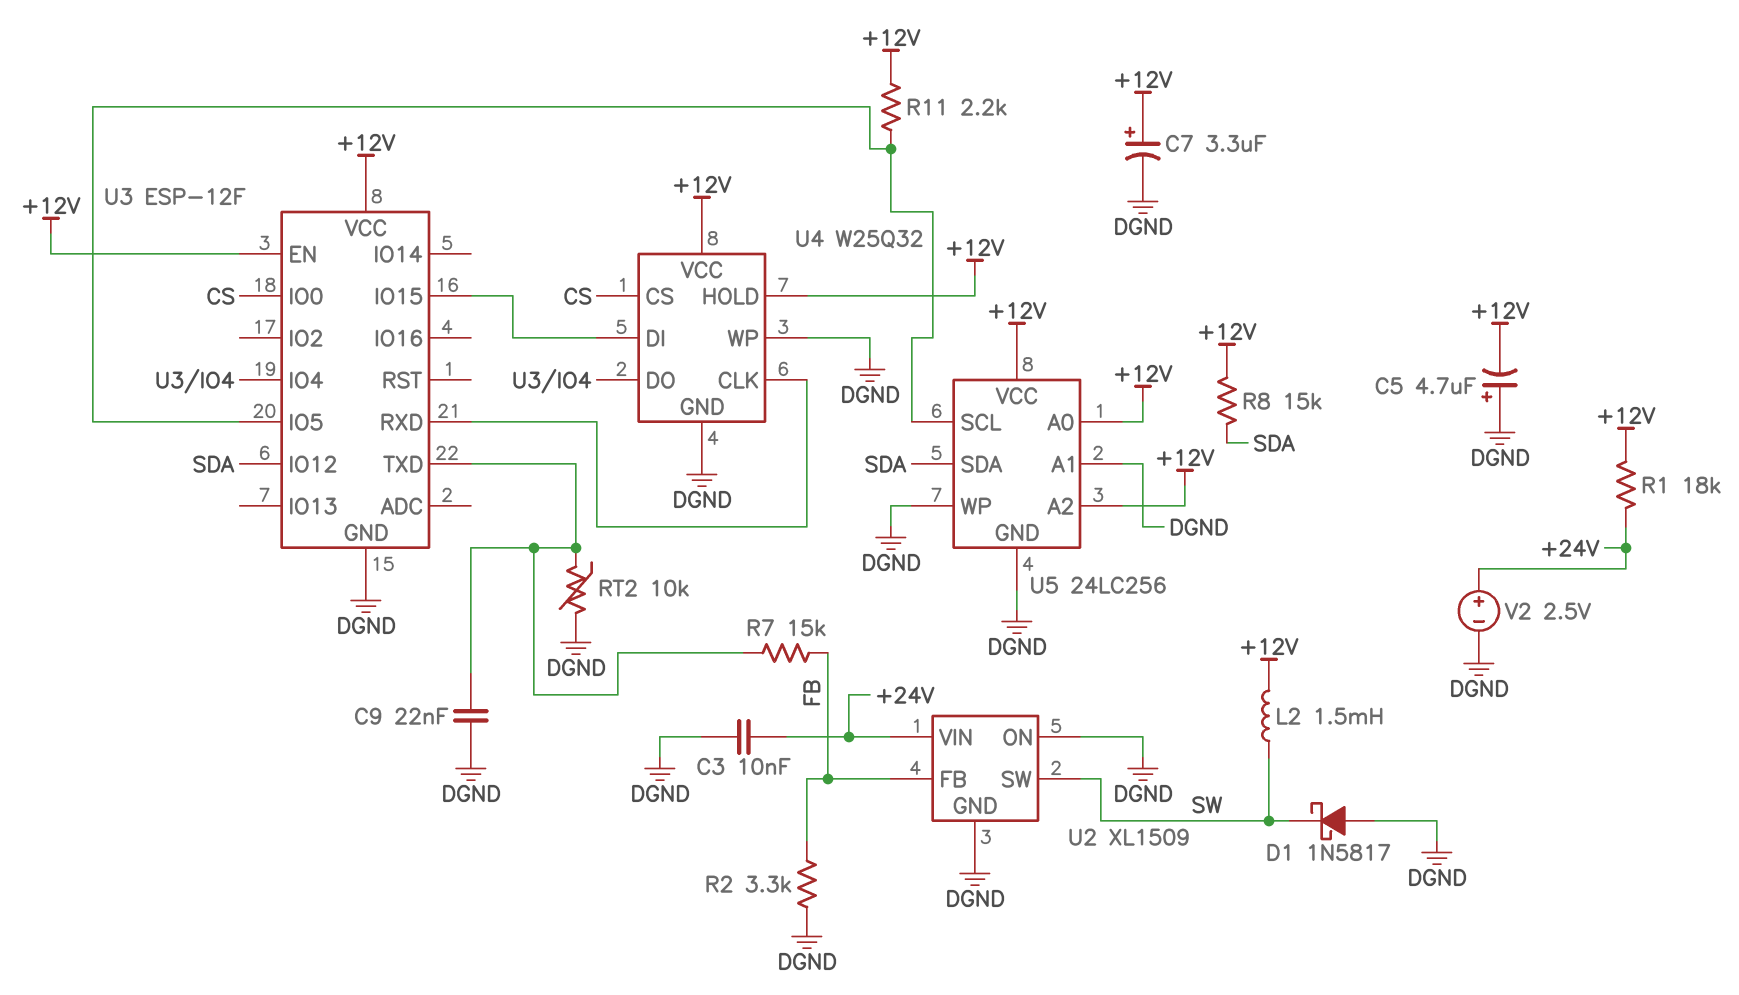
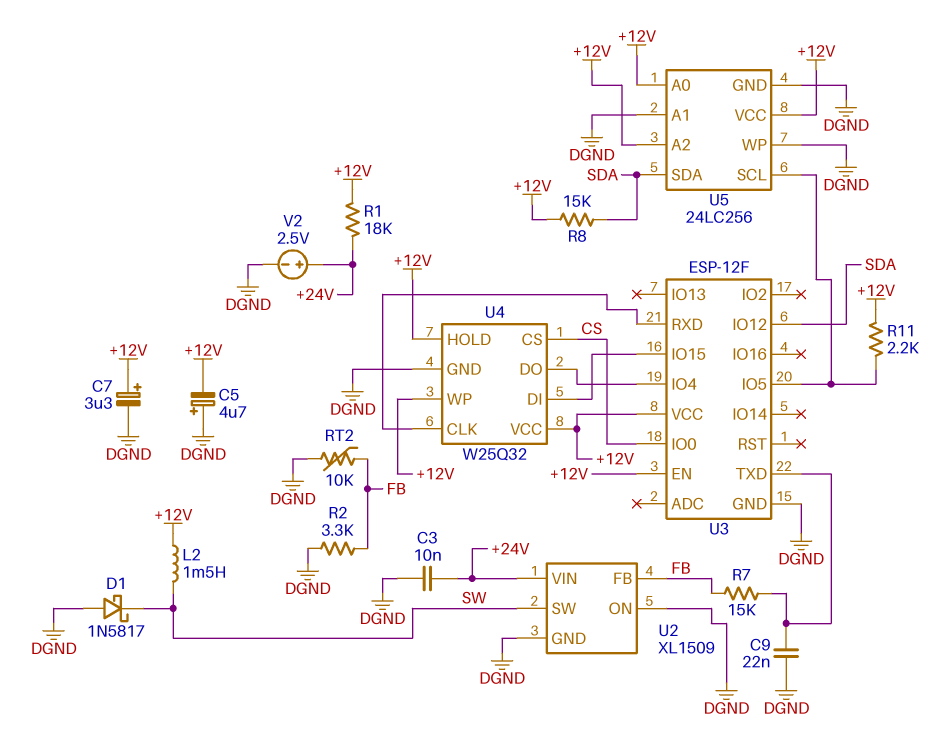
RT2: 10k (DGND, U3/TXD) -> 10k (DGND, FB)
U4 pin WP: DGND -> +12V

